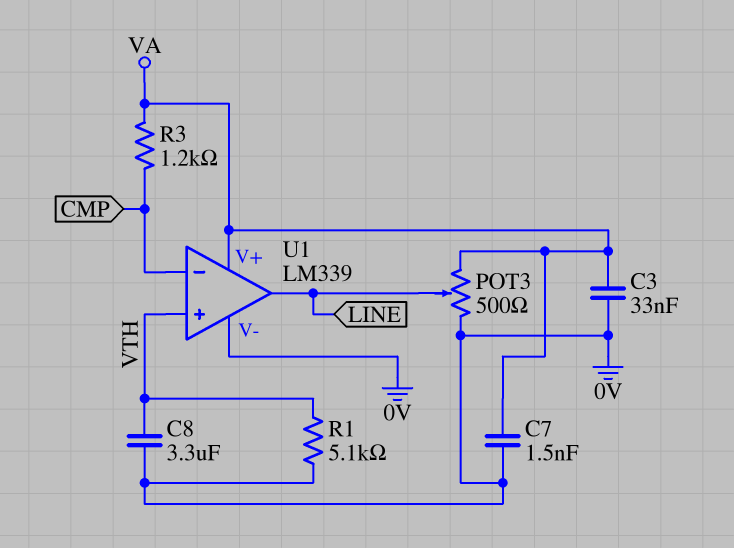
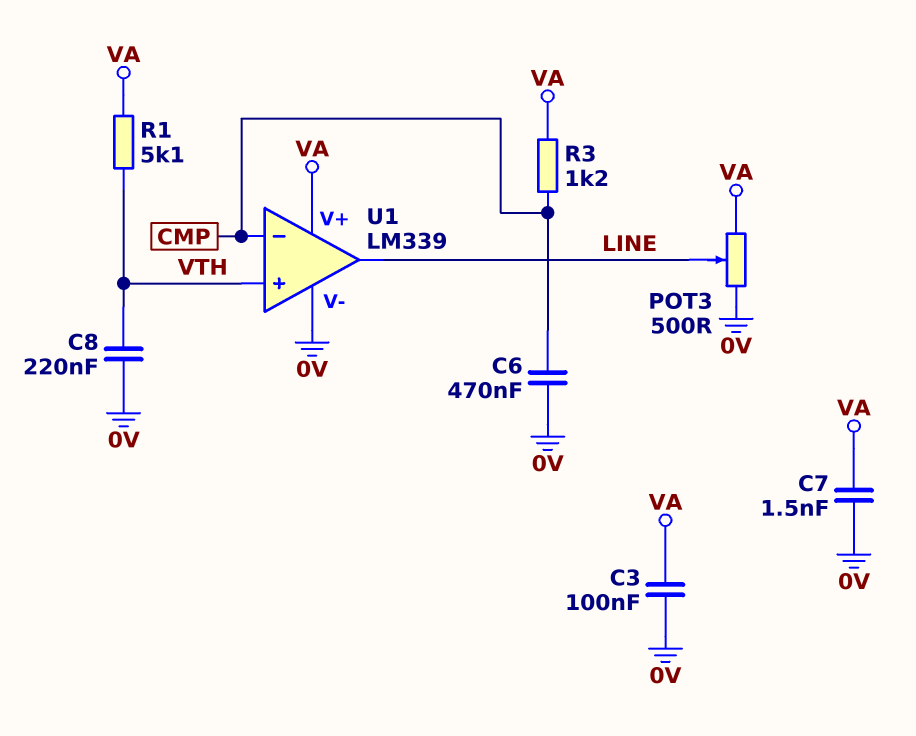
C3: 33nF (0V, VA) -> 100nF (0V, VA)
C6: none -> 470nF (0V, CMP)
C8: 3.3uF (0V, VTH) -> 220nF (0V, VTH)
R1: 5.1k (0V, VTH) -> 5.1k (VA, VTH)

